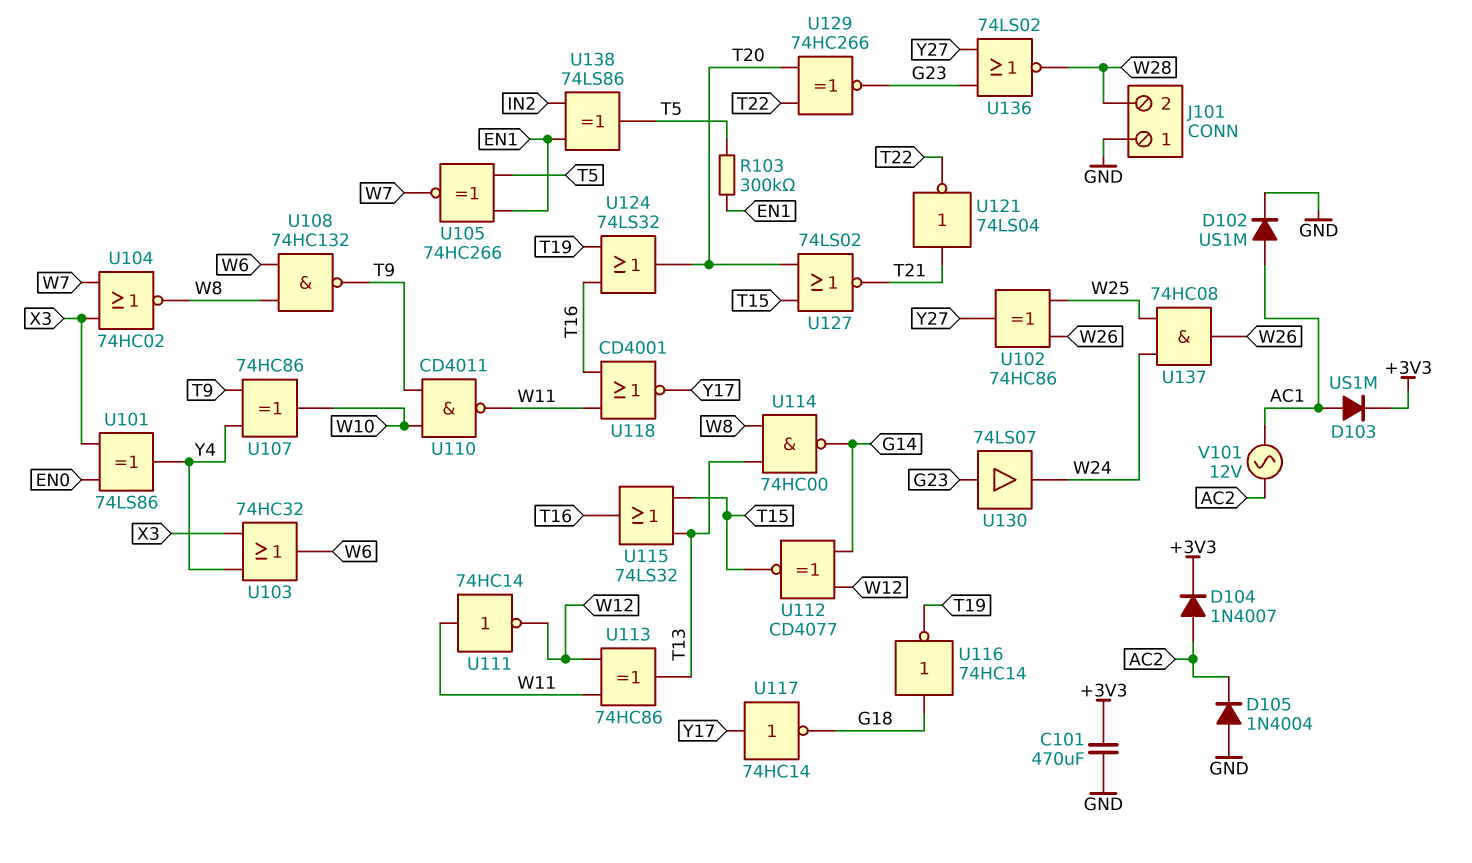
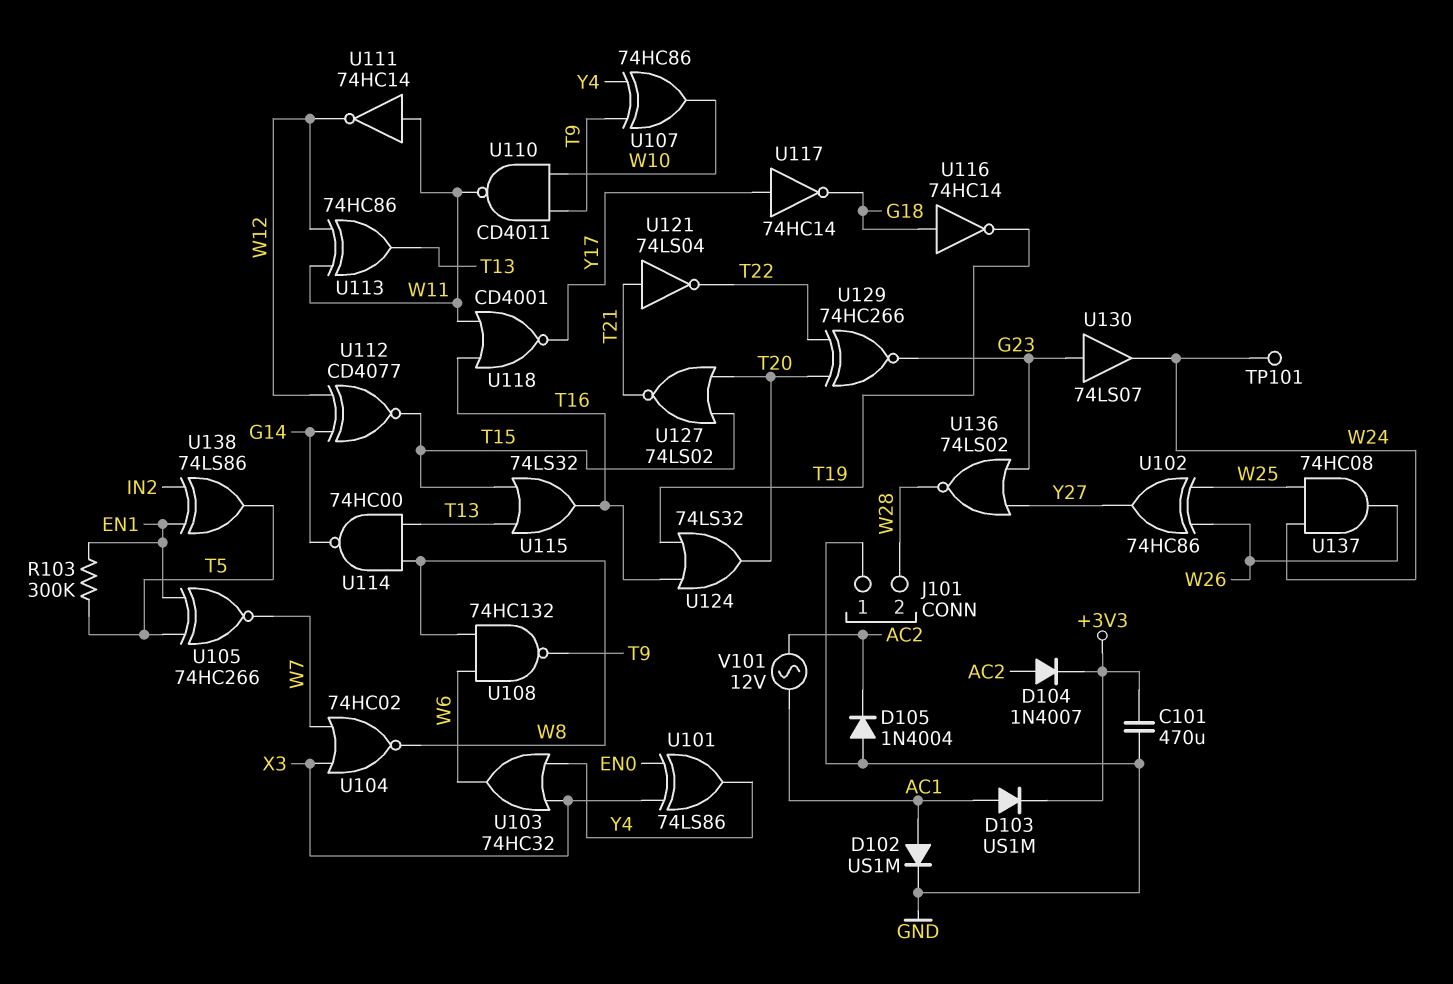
TP101: none -> test point (W24)

